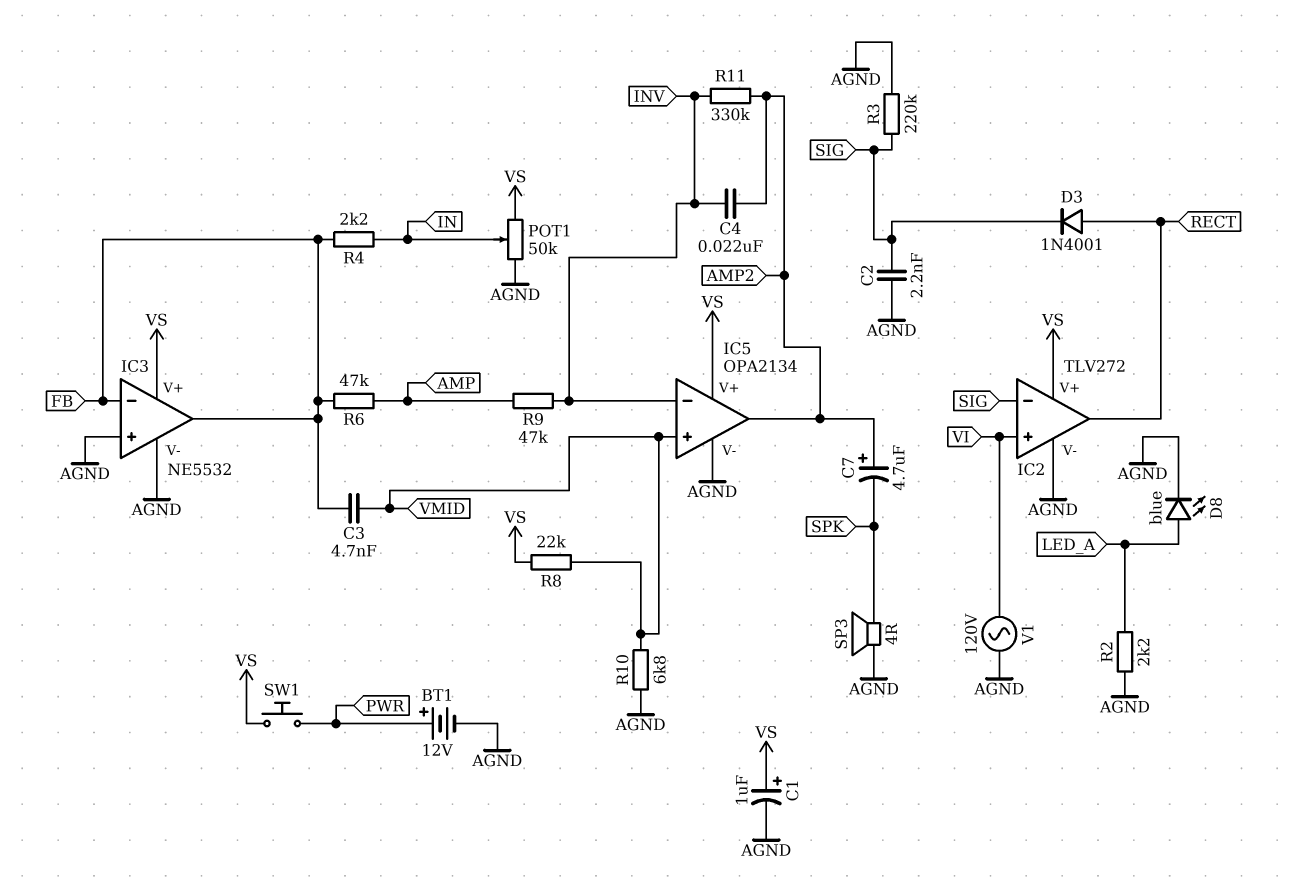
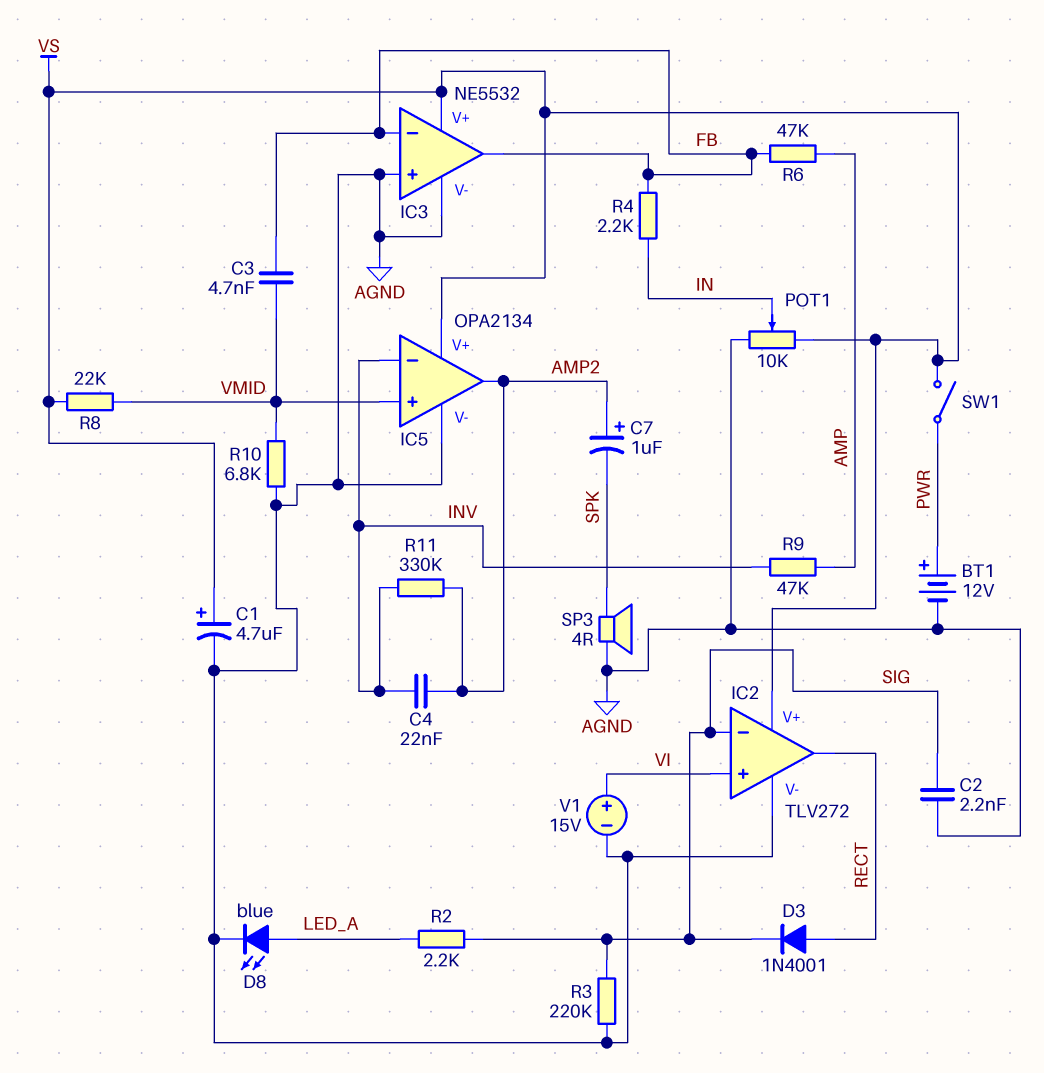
C1: 1uF (plus VS, minus AGND) -> 4.7uF (plus VS, minus AGND)
C7: 4.7uF (plus AMP2, minus SPK) -> 1uF (plus AMP2, minus SPK)
POT1: 50k (AGND, VS, wiper IN) -> 10k (AGND, VS, wiper IN)
R2: 2.2k (AGND, LED_A) -> 2.2k (LED_A, SIG)
SW1: button (PWR, VS) -> switch (PWR, VS)
V1: AC 120V (AGND, VI) -> 15V (plus VI, minus AGND)

